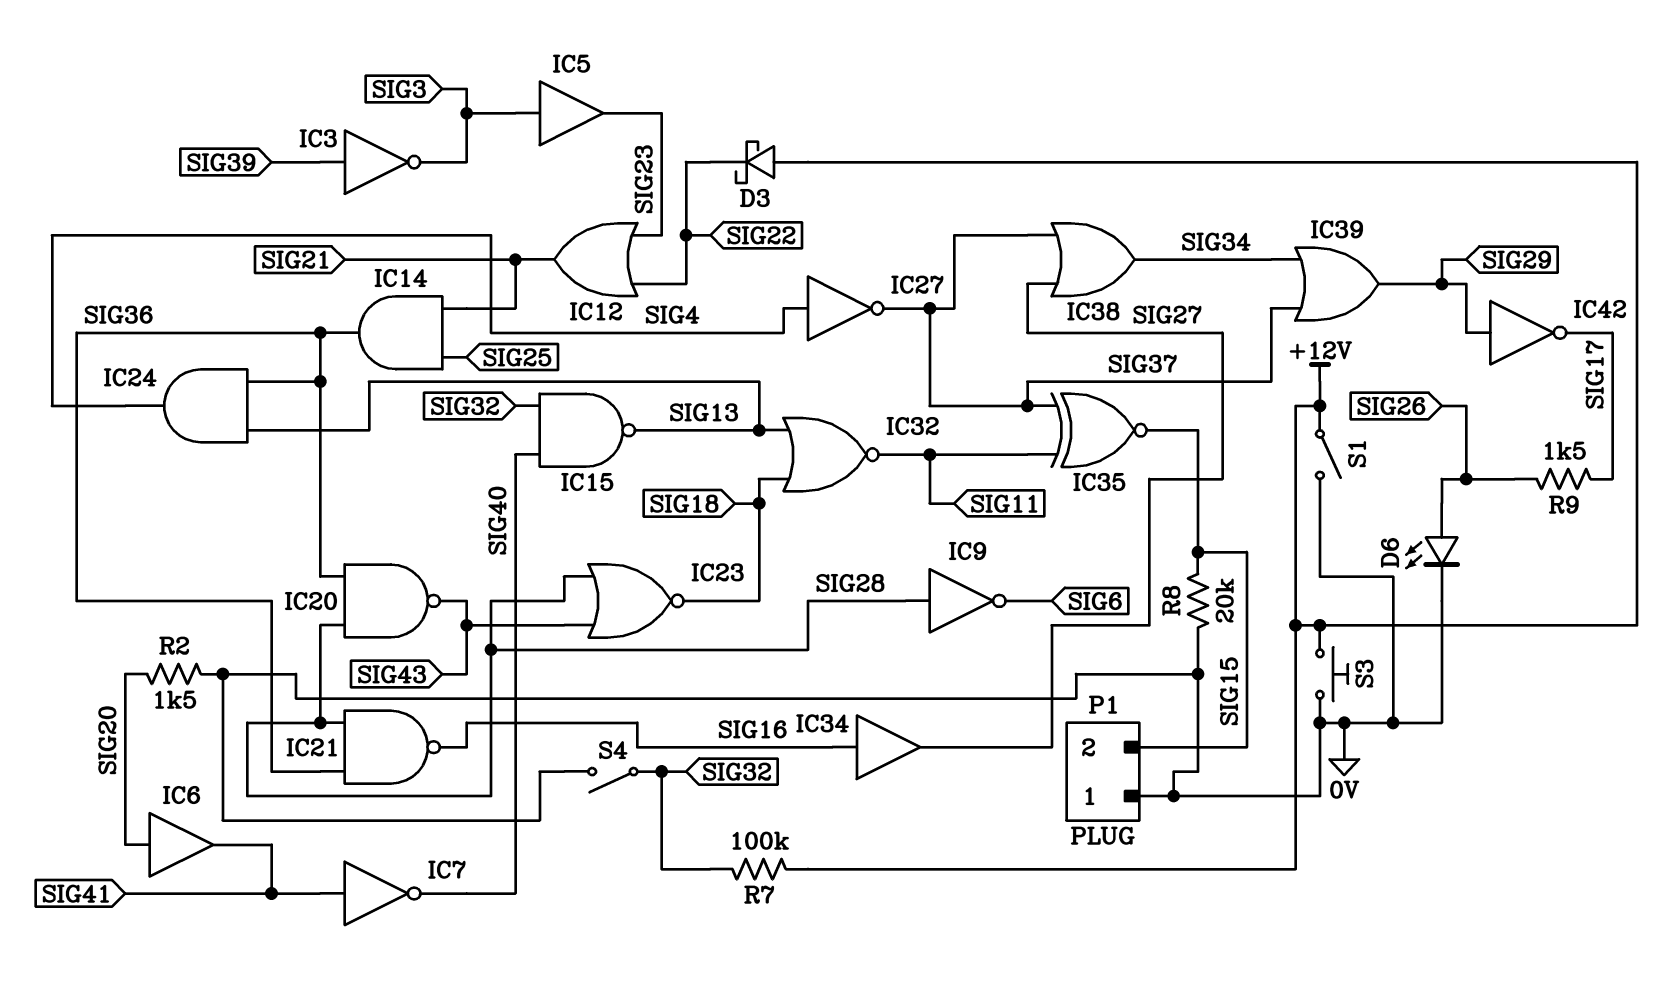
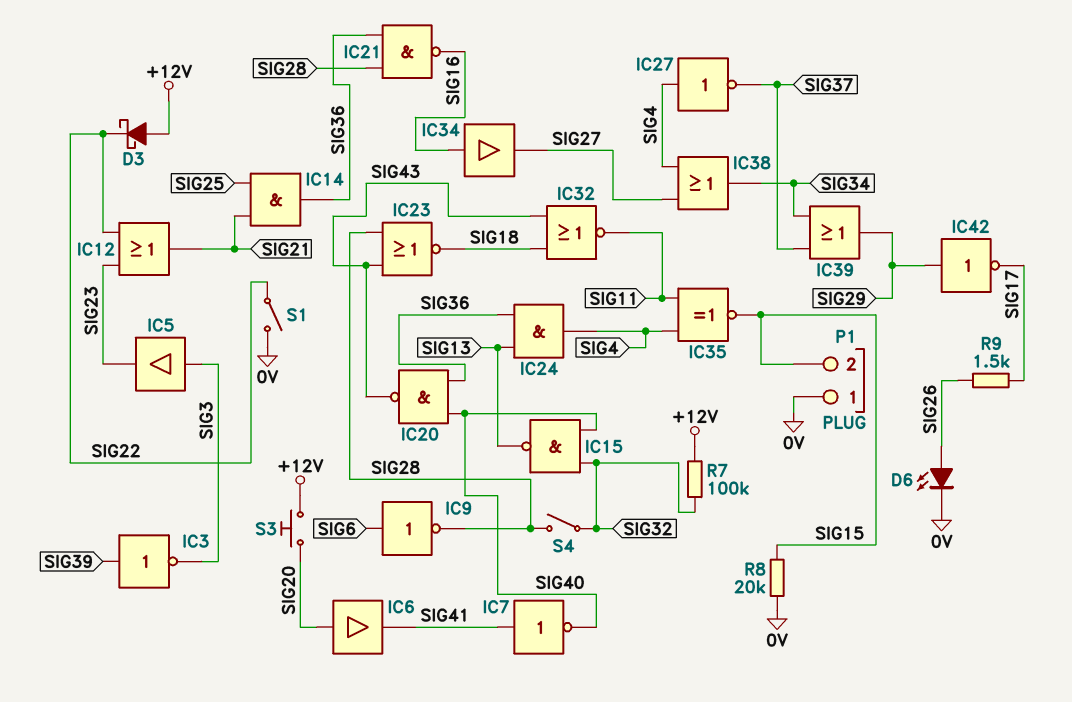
IC9: NOT (in SIG28, out SIG6) -> NOT (in SIG6, out SIG28)
IC20: NAND (in SIG28, in SIG36, out SIG43) -> NAND (in SIG36, in SIG40, out SIG43)
IC32: NOR (in SIG13, in SIG18, out SIG11) -> NOR (in SIG18, in SIG43, out SIG11)
IC35: XNOR (in SIG11, in SIG37, out SIG15) -> XNOR (in SIG4, in SIG11, out SIG15)
IC38: OR (in SIG27, in SIG37, out SIG34) -> OR (in SIG4, in SIG27, out SIG34)
R2: 1.5k (0V, SIG20) -> none
S1: switch (+12V, 0V) -> switch (0V, SIG22)
S3: button (+12V, 0V) -> button (+12V, SIG20)
S4: switch (0V, SIG32) -> switch (SIG28, SIG32)

